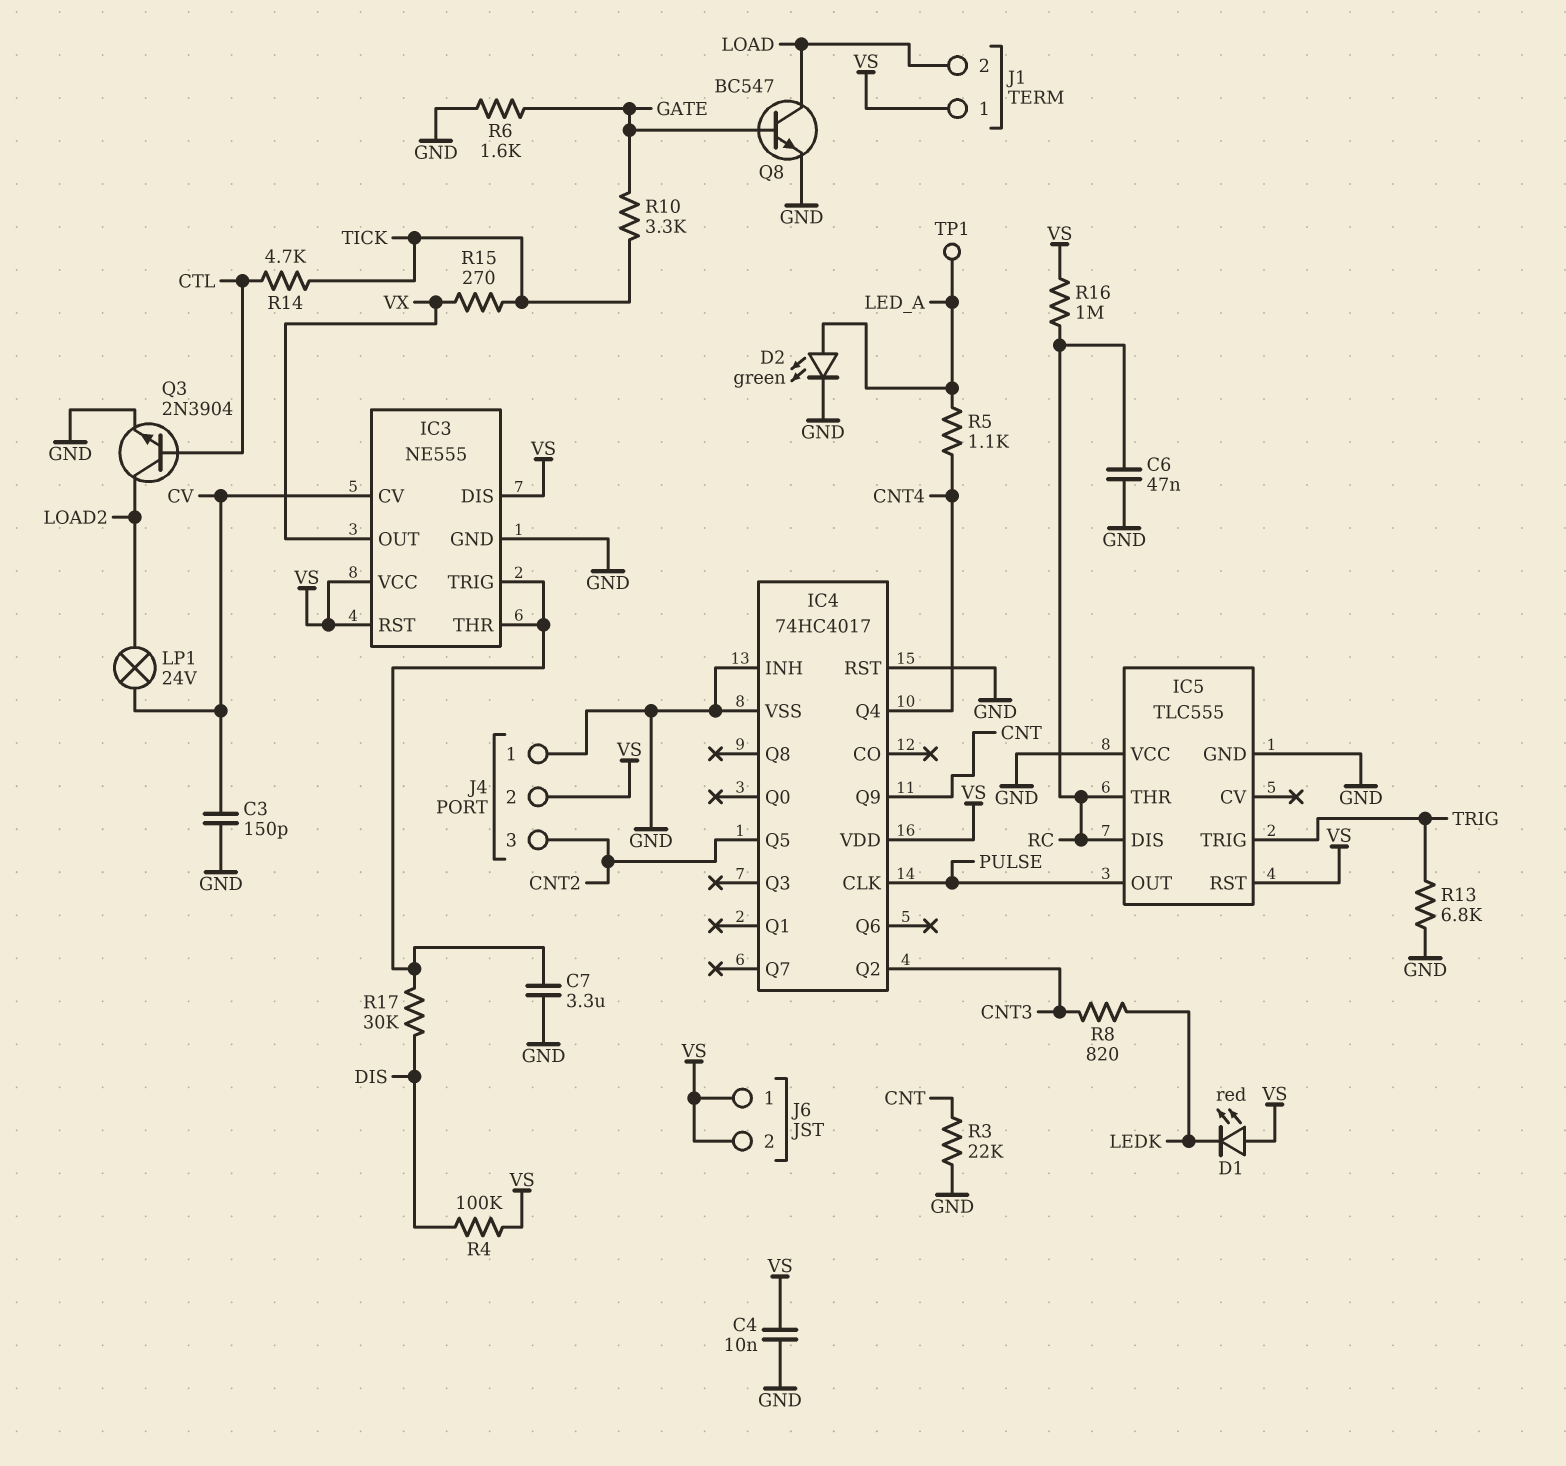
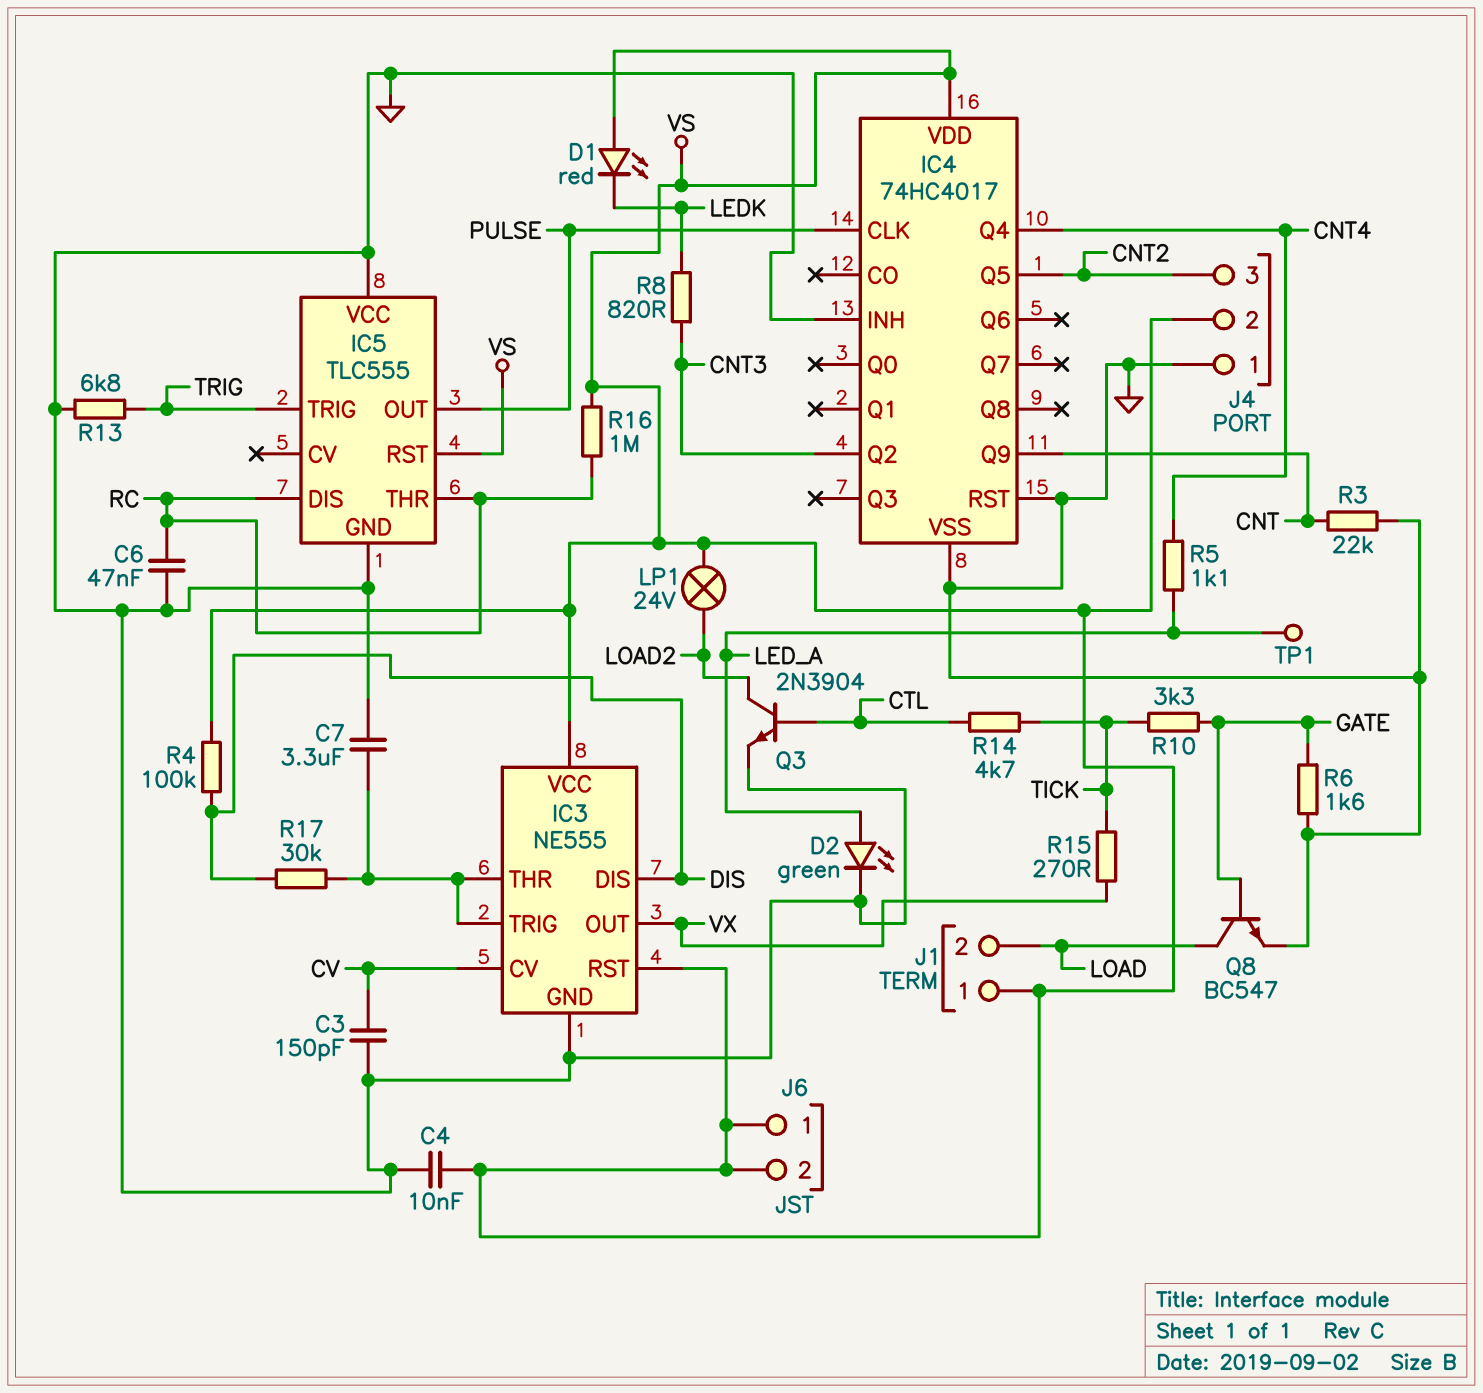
IC3 pin DIS: VS -> DIS
LP1: lamp 24V (CV, LOAD2) -> lamp 24V (LOAD2, VS)

